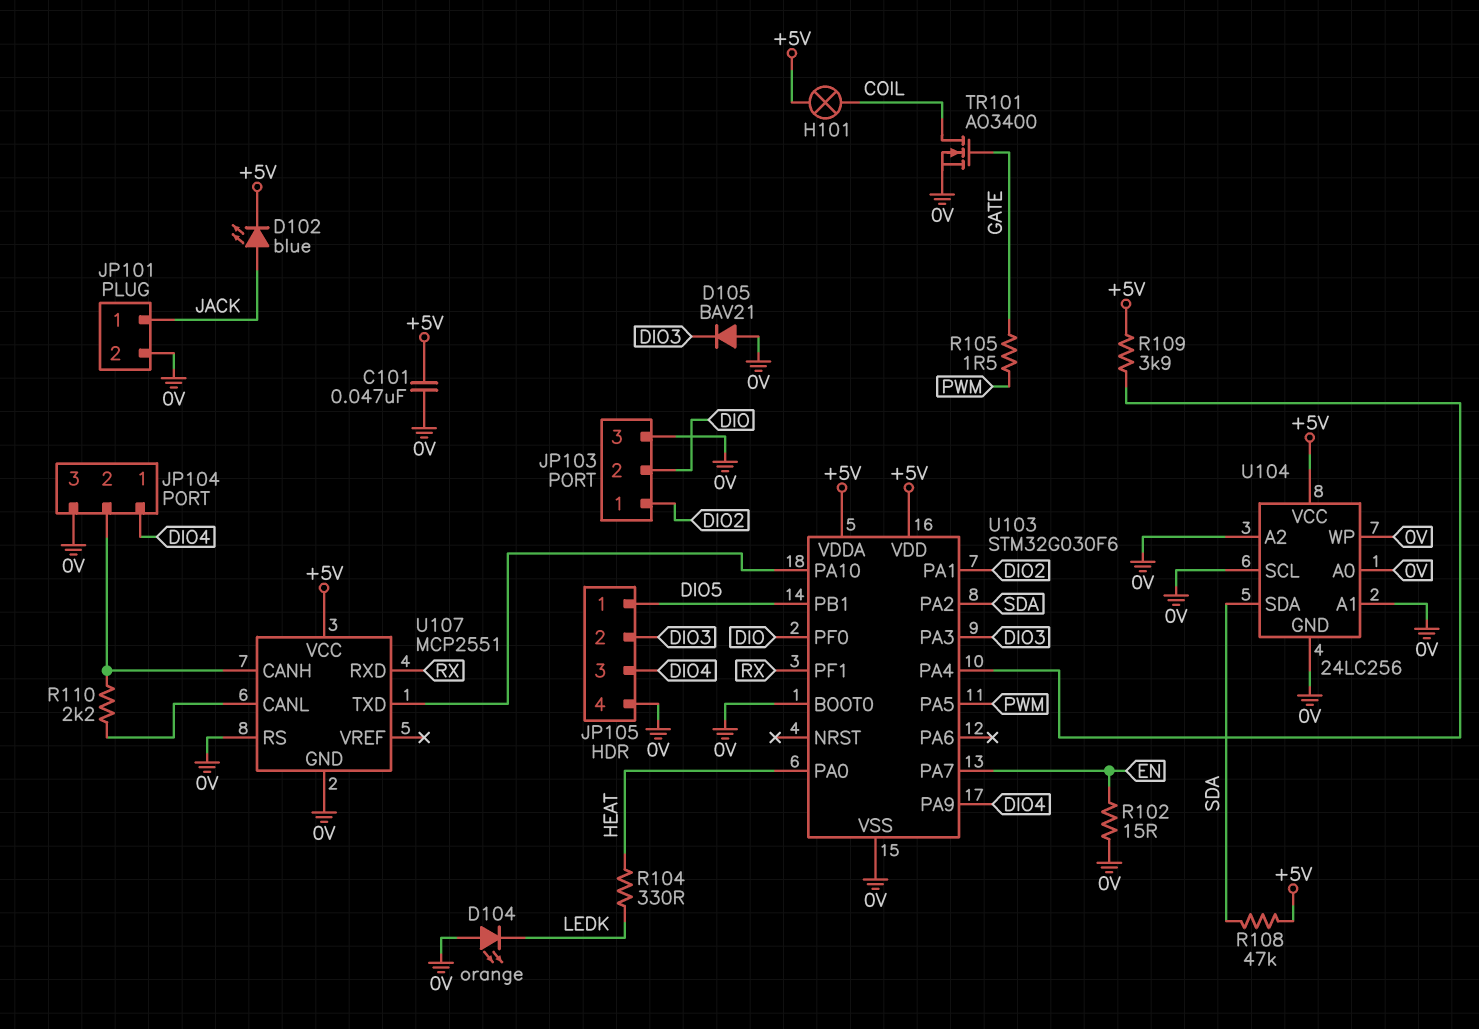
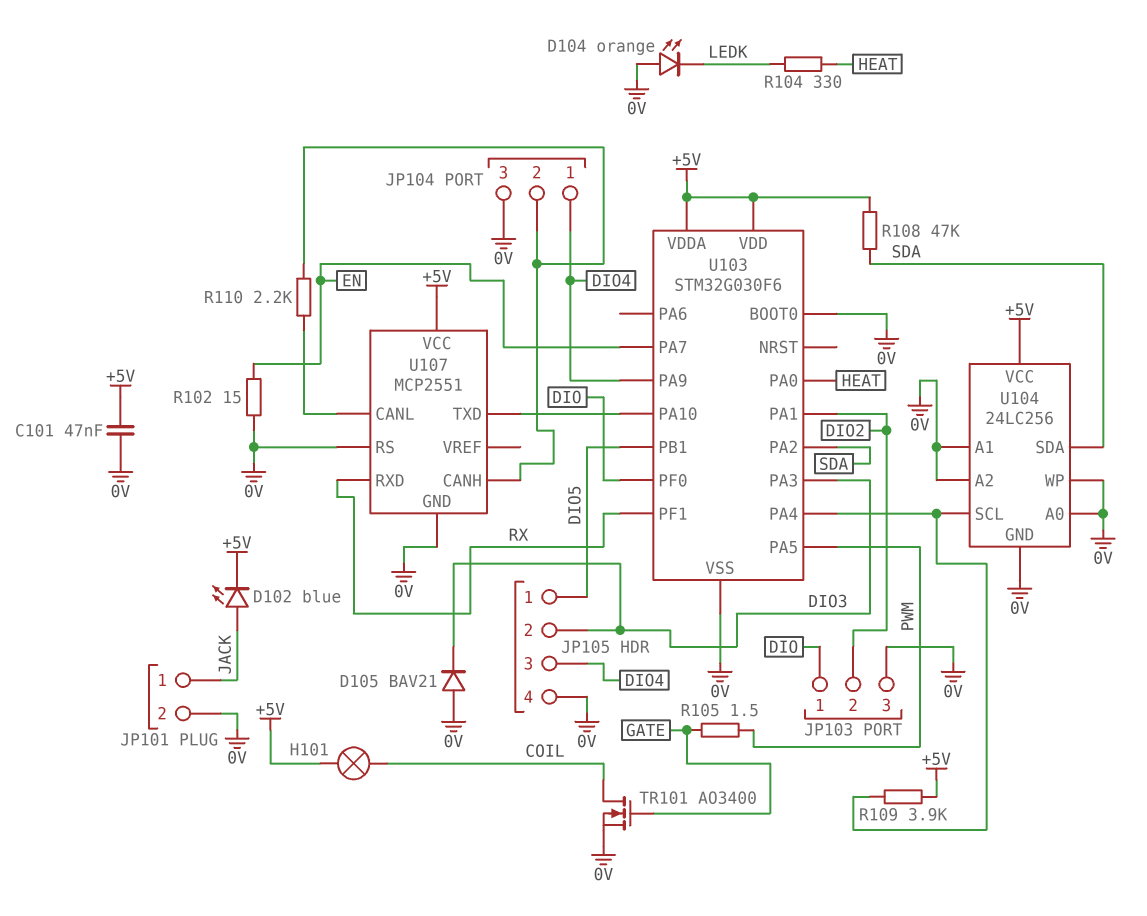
JP103 pin 1: DIO2 -> DIO
JP103 pin 2: DIO -> DIO2
U104 pin SCL: 0V -> U103/PA4

